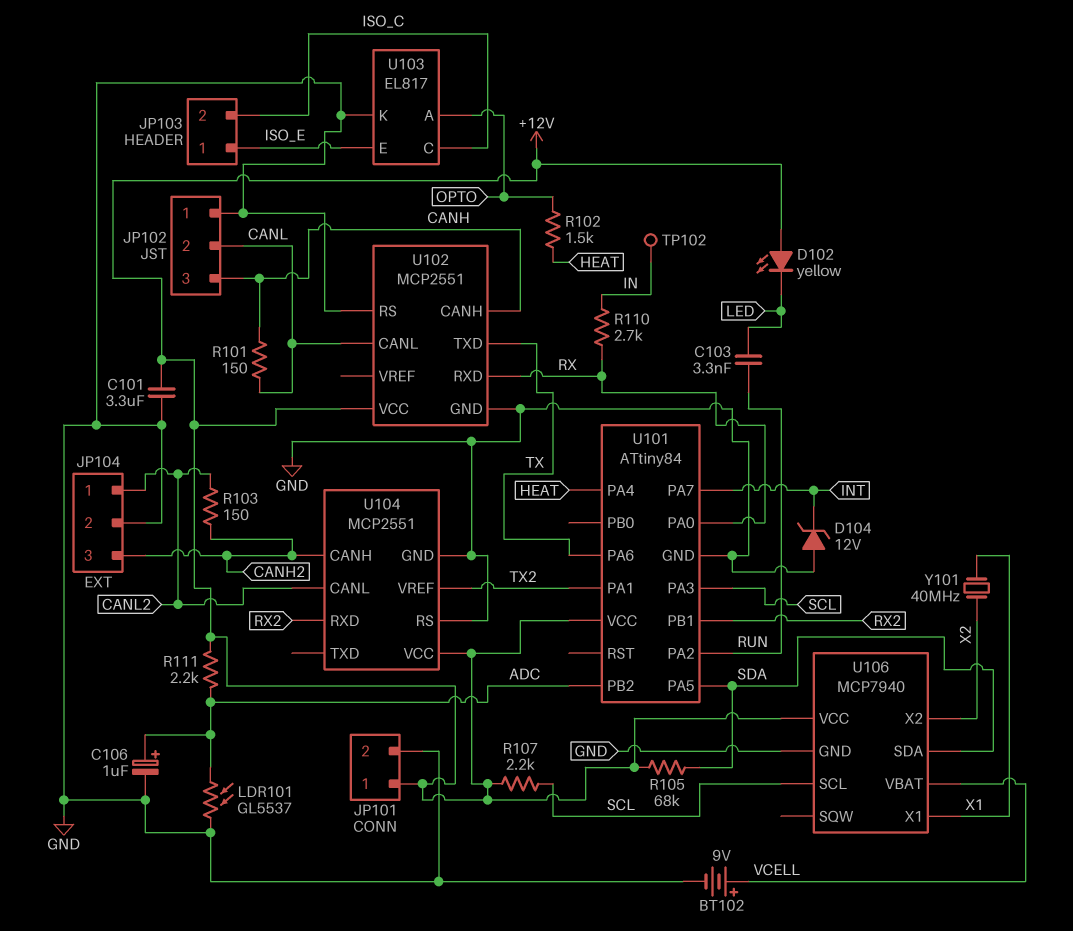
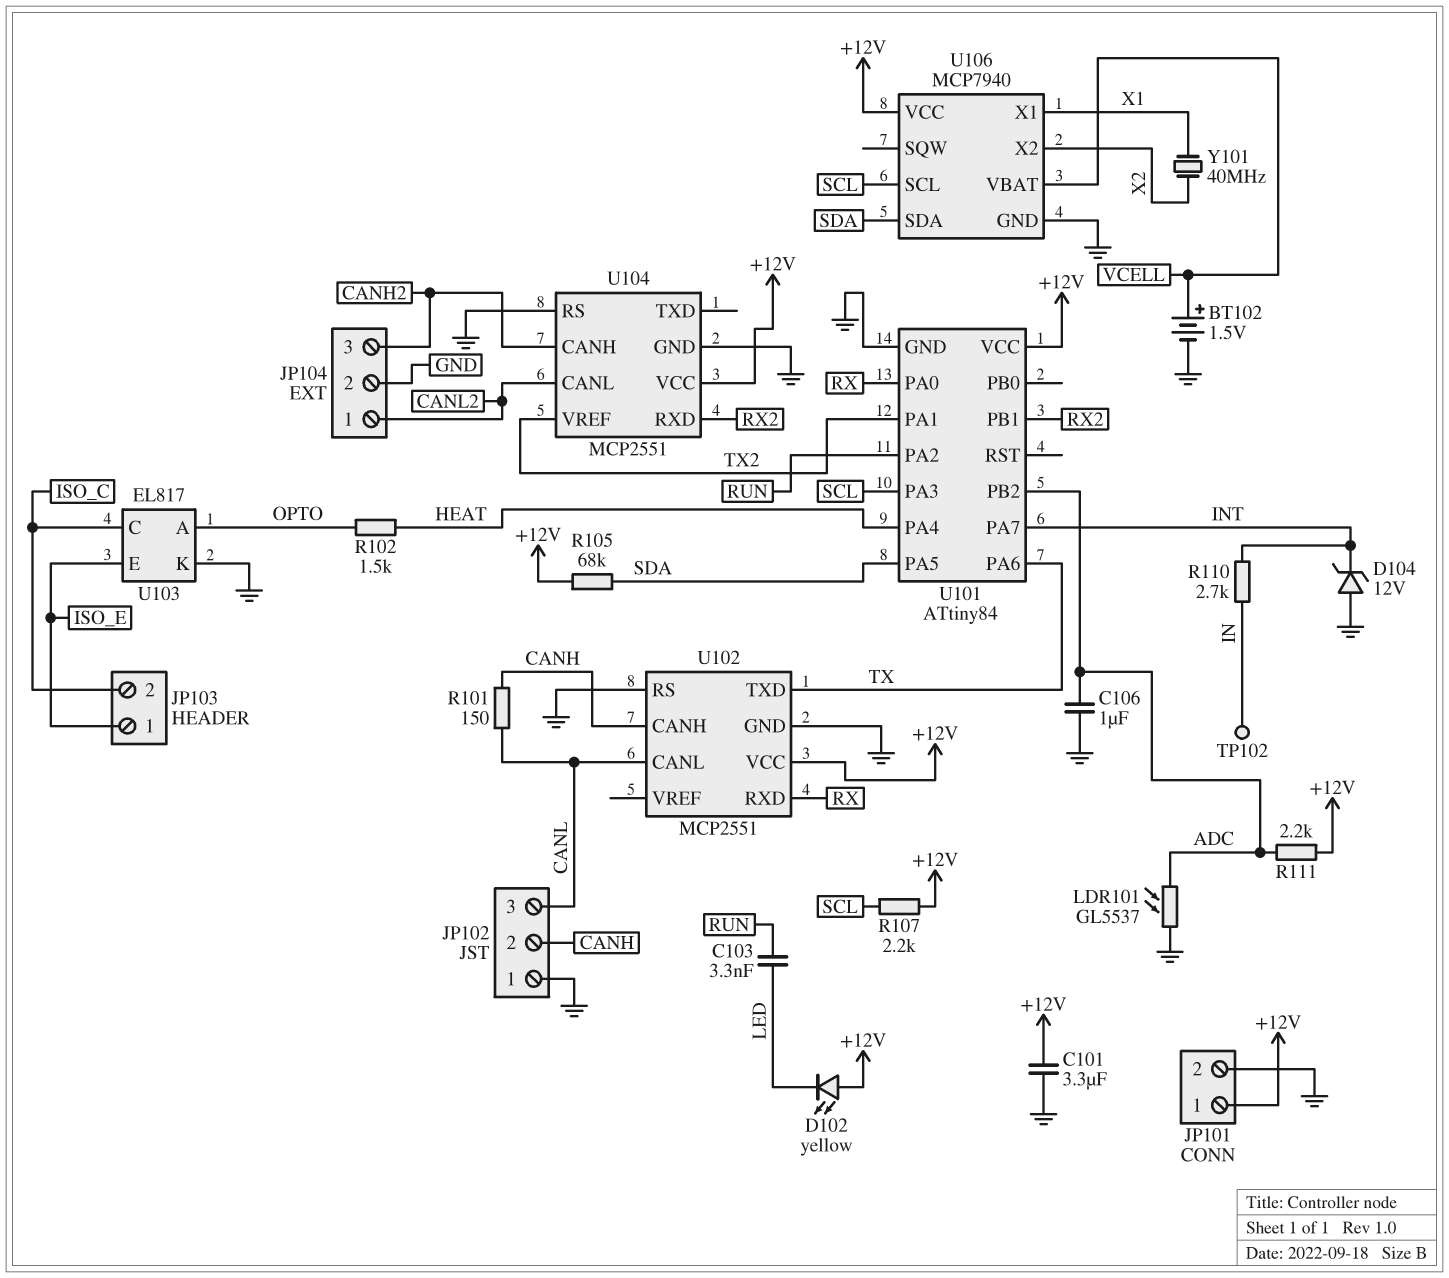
BT102: 9V (plus VCELL, minus GND) -> 1.5V (plus VCELL, minus GND)
C106: 1uF (plus ADC, minus GND) -> 1uF (ADC, GND)
JP102 pin 2: CANL -> CANH
JP102 pin 3: CANH -> CANL
R103: 150 (CANH2, CANL2) -> none
R110: 2.7k (IN, RX) -> 2.7k (IN, INT)

